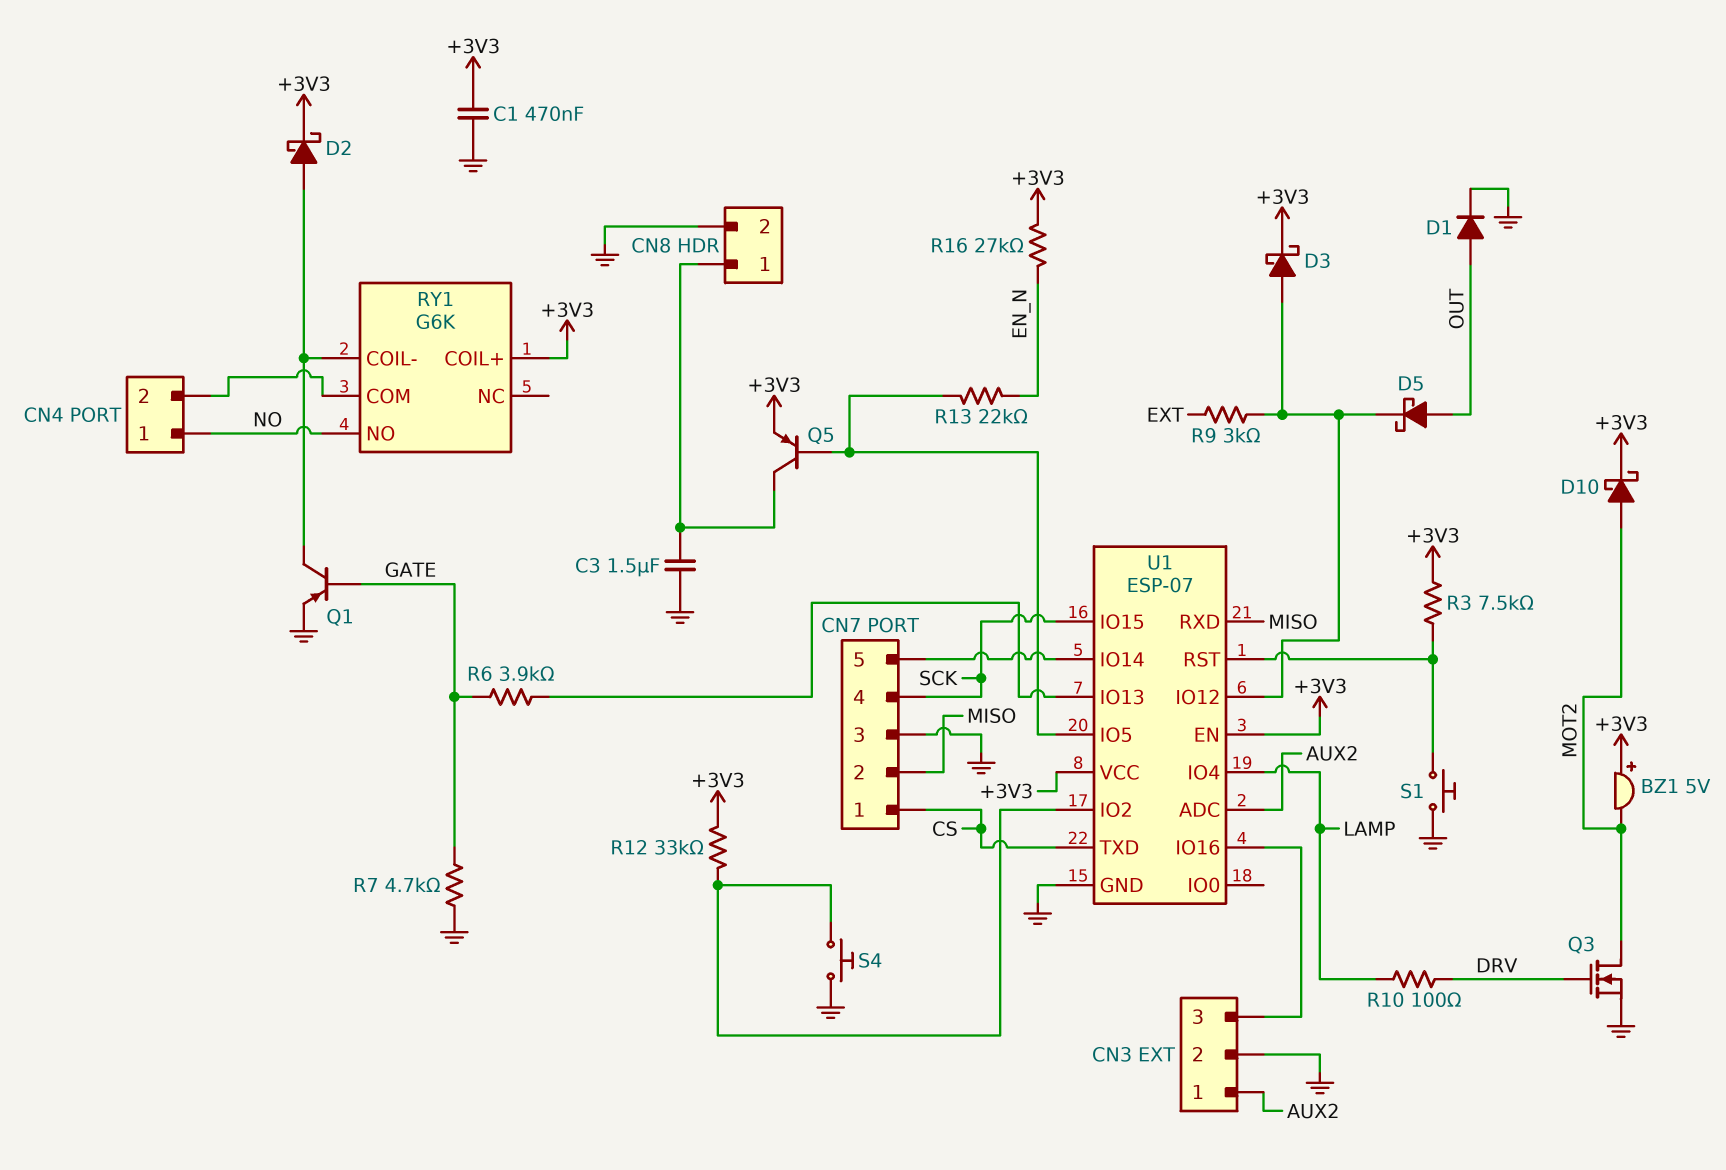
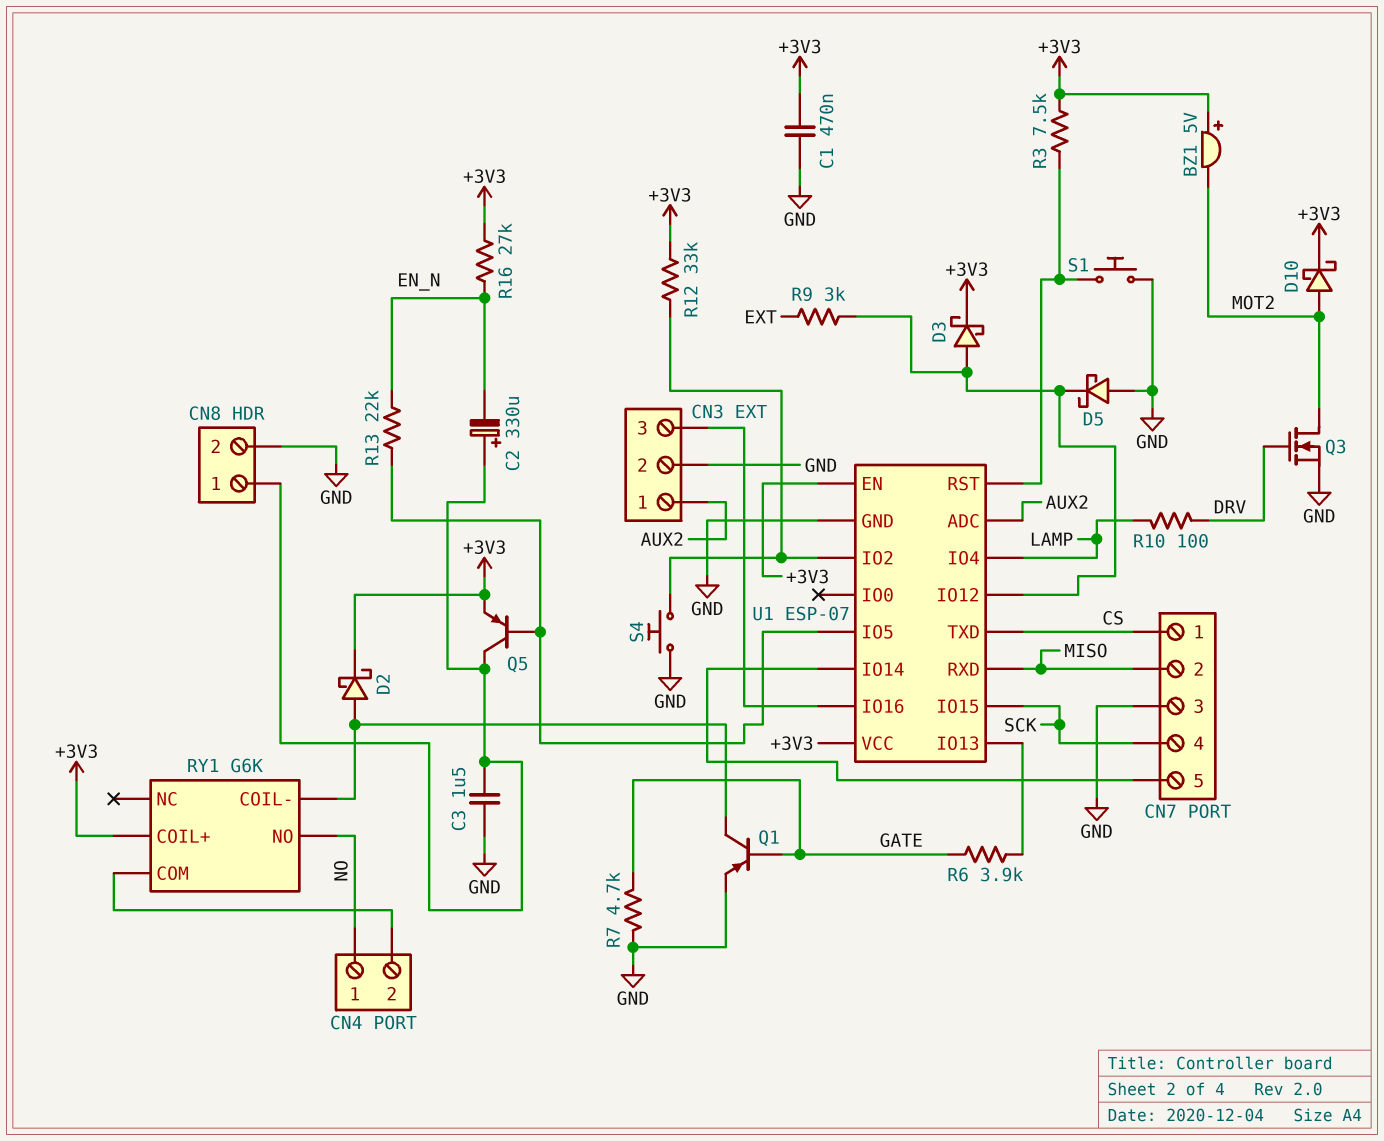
C2: none -> 330uF (plus CN8/1, minus EN_N)
D1: diode (A OUT, K GND) -> none
D5: schottky (A OUT, K U1/IO12) -> schottky (A GND, K U1/IO12)

